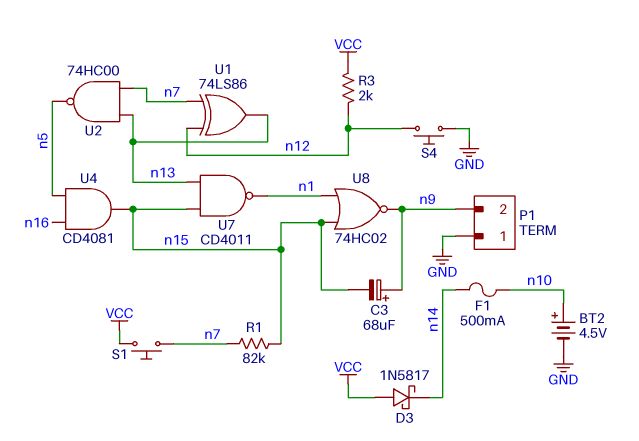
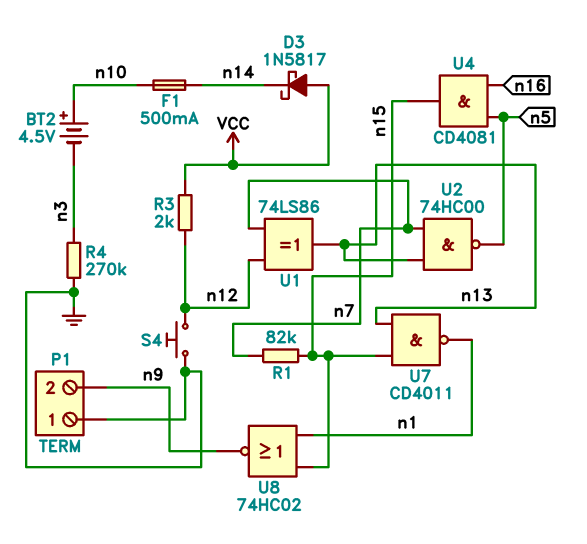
BT2: 4.5V (plus n10, minus GND) -> 4.5V (plus n10, minus n3)
C3: 68uF (plus n9, minus n15) -> none
R4: none -> 270k (GND, n3)
S1: button (VCC, n7) -> none

